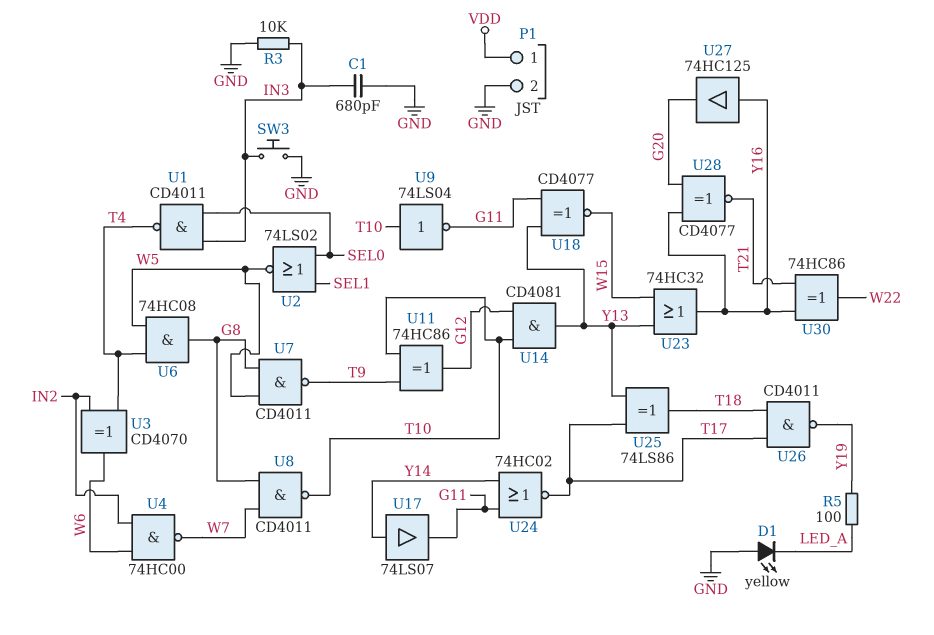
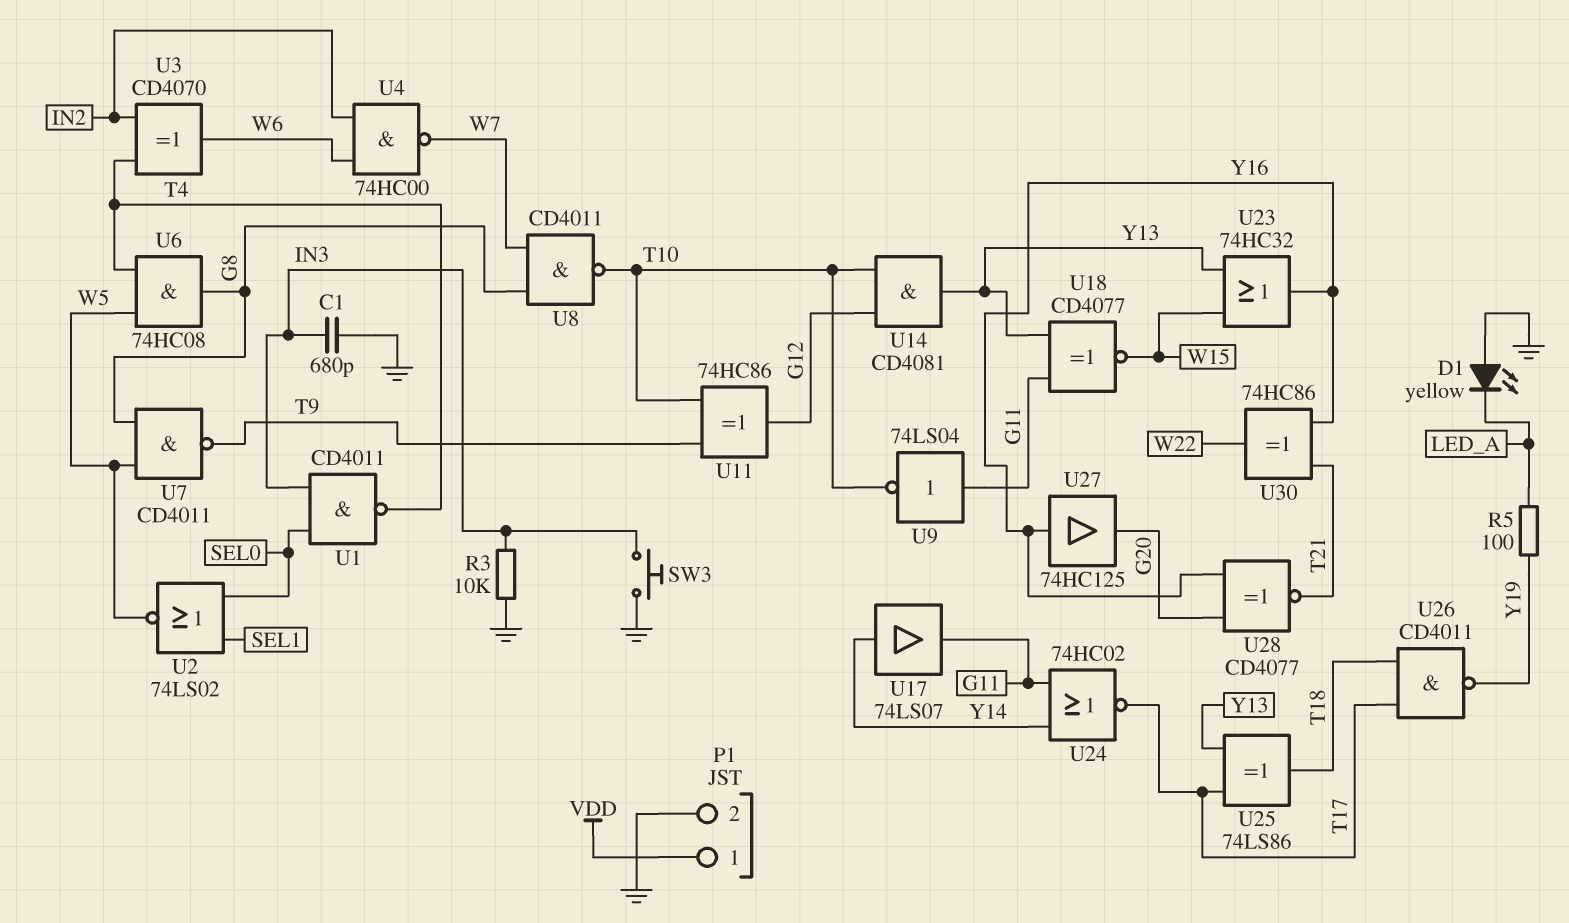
U9: NOT 74LS04 (in T10, out G11) -> NOT 74LS04 (in G11, out T10)

